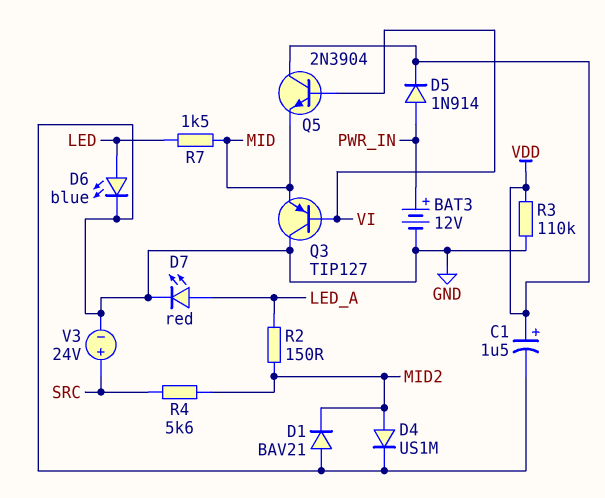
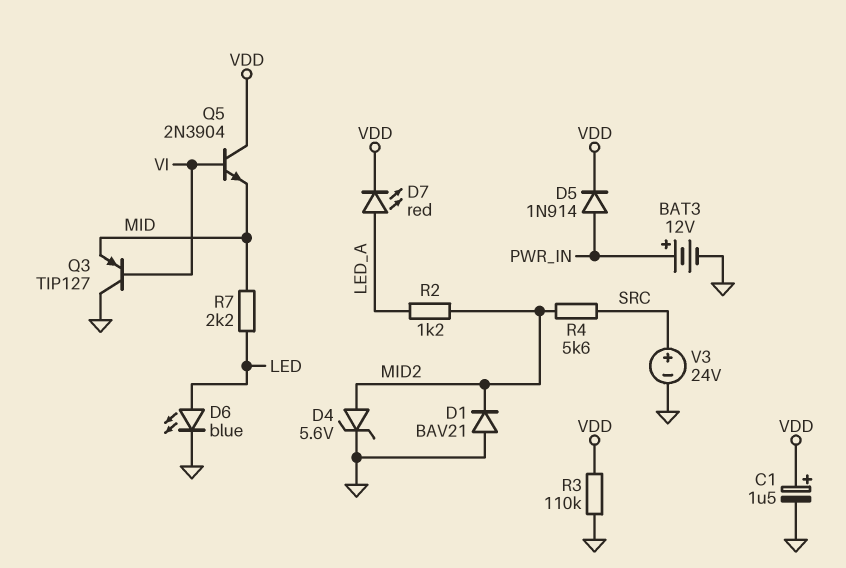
D4: diode US1M (A MID2, K GND) -> zener 5.6V (A MID2, K GND)
D7: LED red (A LED_A, K GND) -> LED red (A LED_A, K VDD)
R2: 150 (LED_A, MID2) -> 1.2k (LED_A, MID2)
R7: 1.5k (LED, MID) -> 2.2k (LED, MID)

